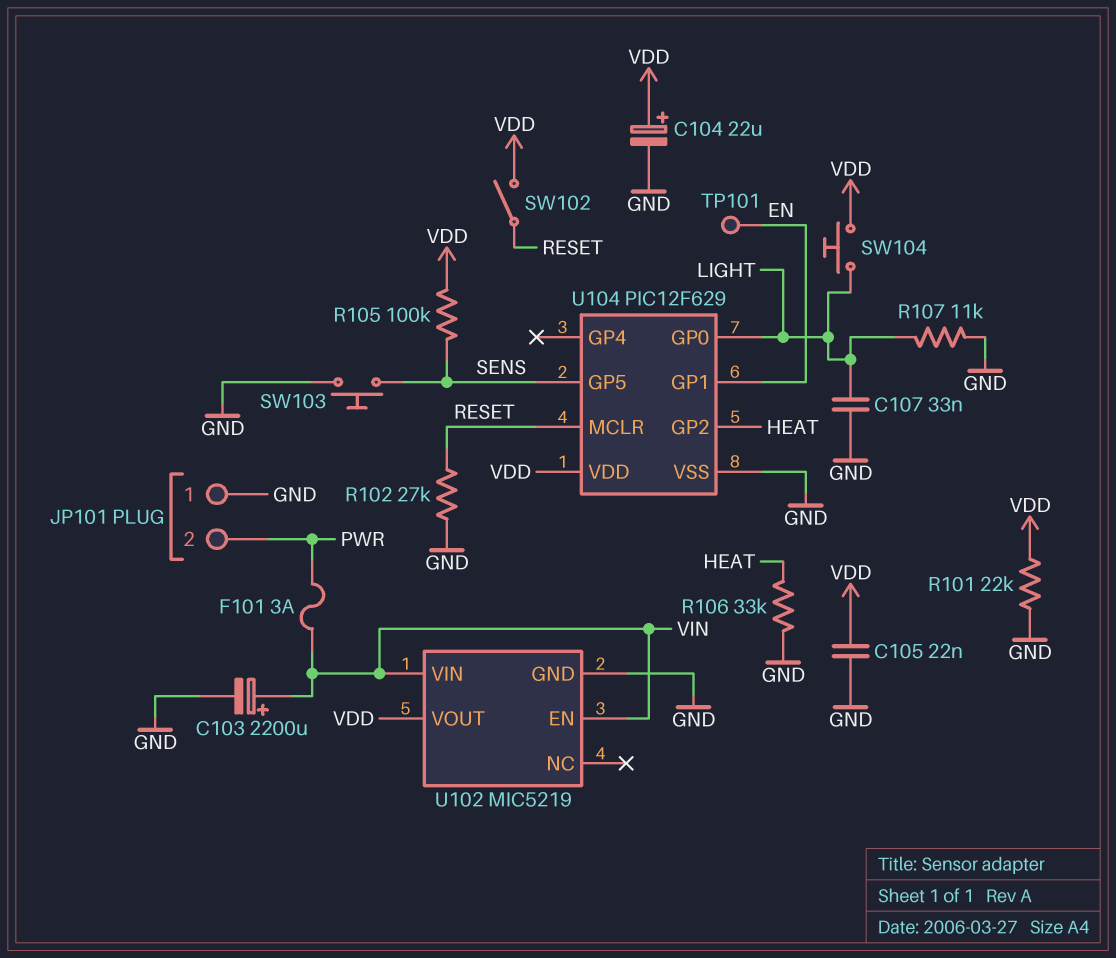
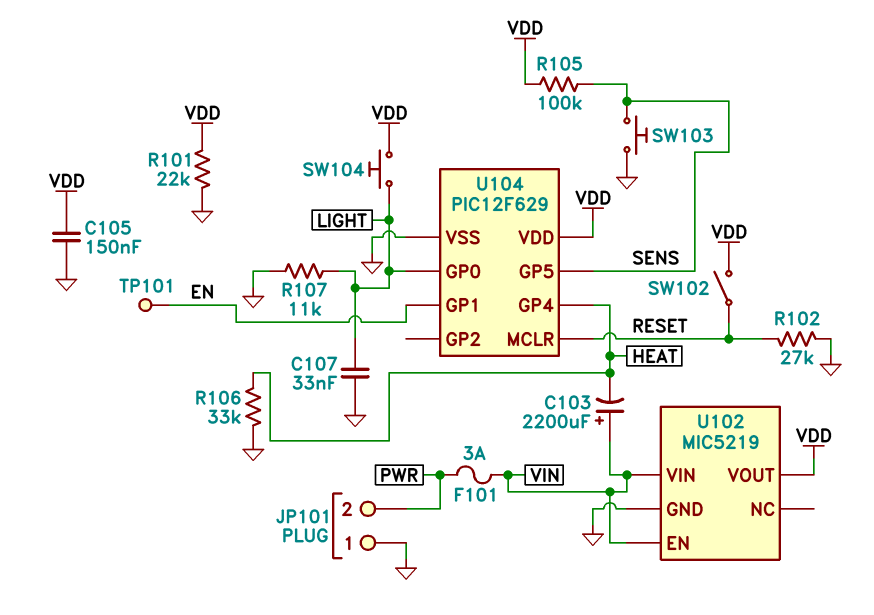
C103: 2200uF (plus VIN, minus GND) -> 2200uF (plus VIN, minus HEAT)
C104: 22uF (plus VDD, minus GND) -> none
C105: 22nF (GND, VDD) -> 150nF (GND, VDD)
U104 pin GP2: HEAT -> none
U104 pin GP4: none -> HEAT

